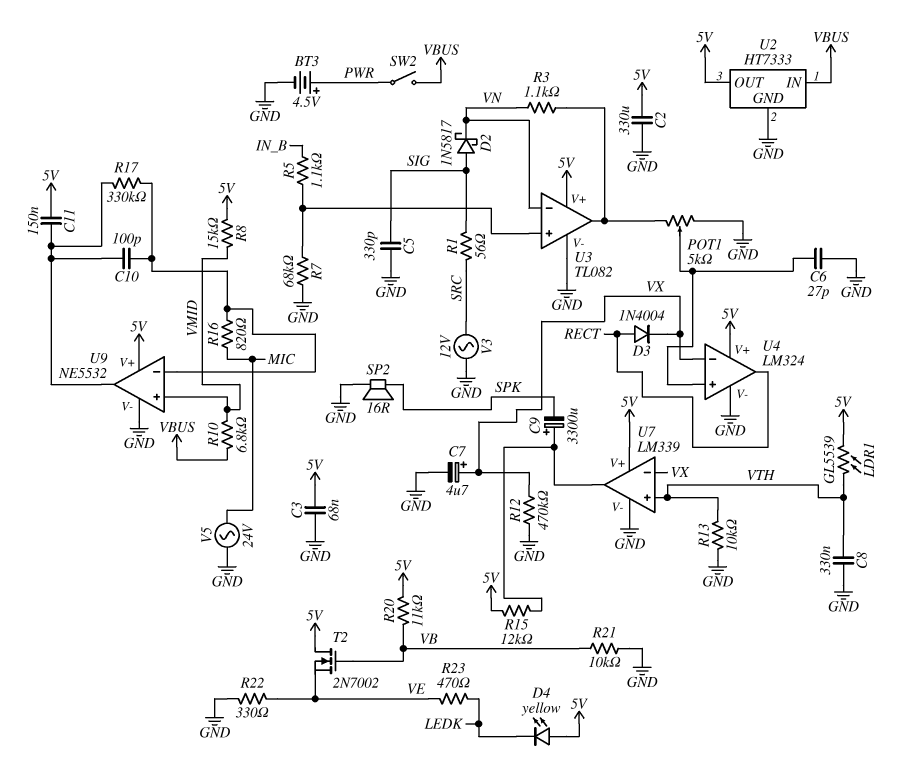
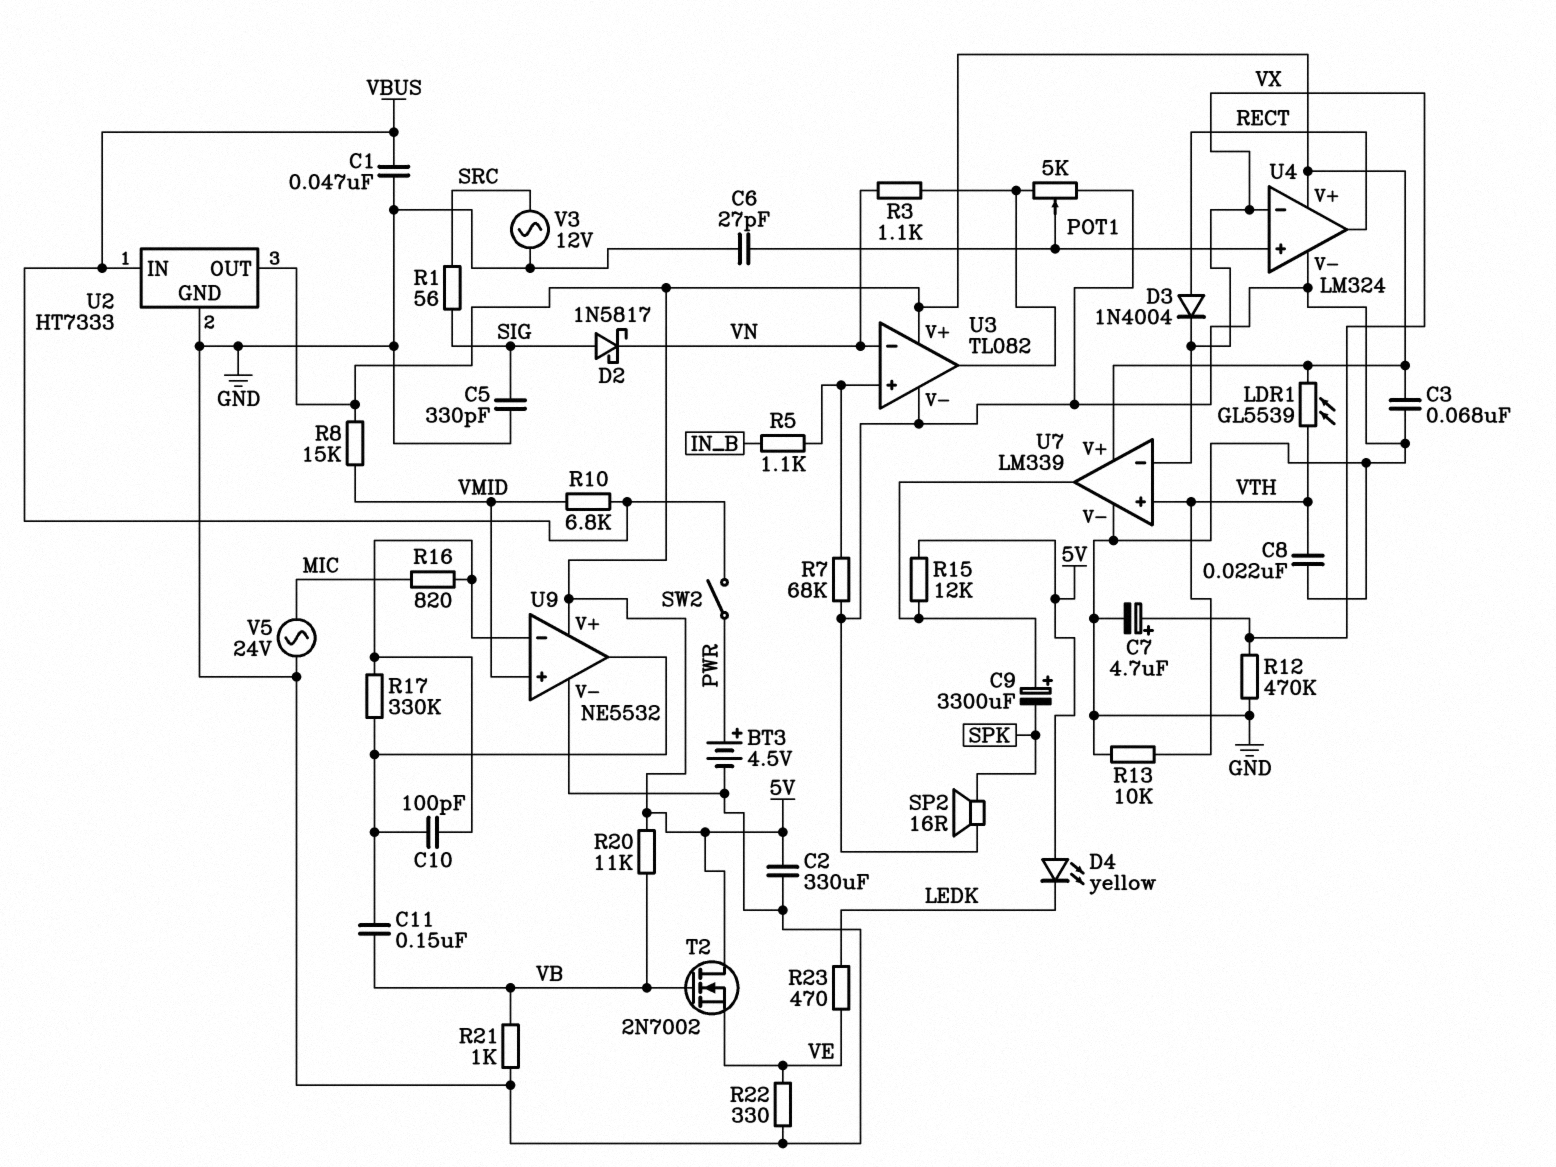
C1: none -> 47nF (GND, VBUS)
C8: 330nF (GND, VTH) -> 22nF (GND, VTH)
C11: 150nF (5V, U9/out) -> 150nF (U9/out, VB)
R21: 10k (GND, VB) -> 1k (GND, VB)

